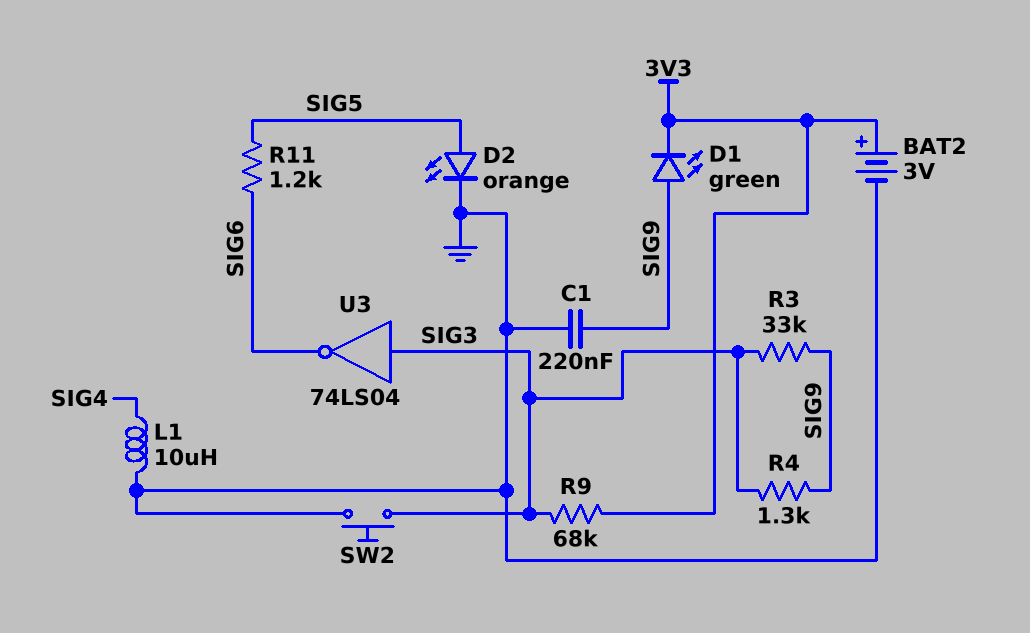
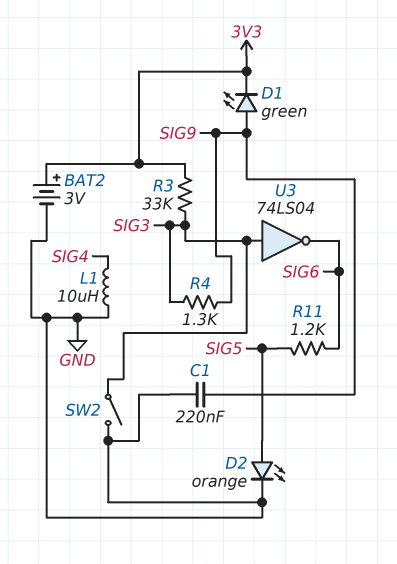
R3: 33k (SIG3, SIG9) -> 33k (3V3, SIG3)
R9: 68k (3V3, SIG3) -> none
SW2: button (GND, SIG3) -> switch (GND, SIG3)

